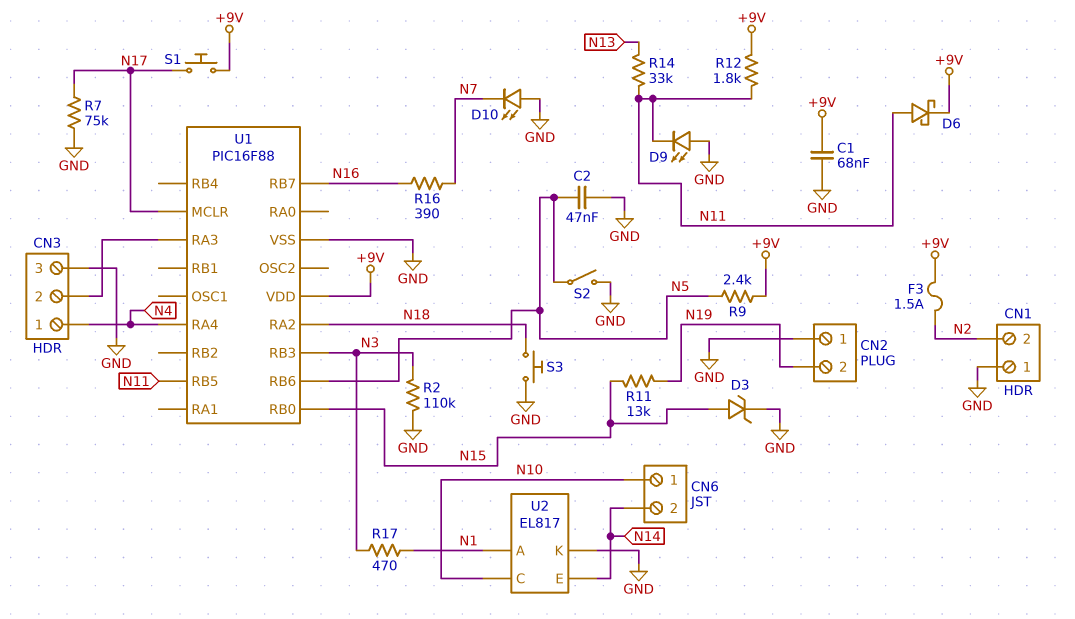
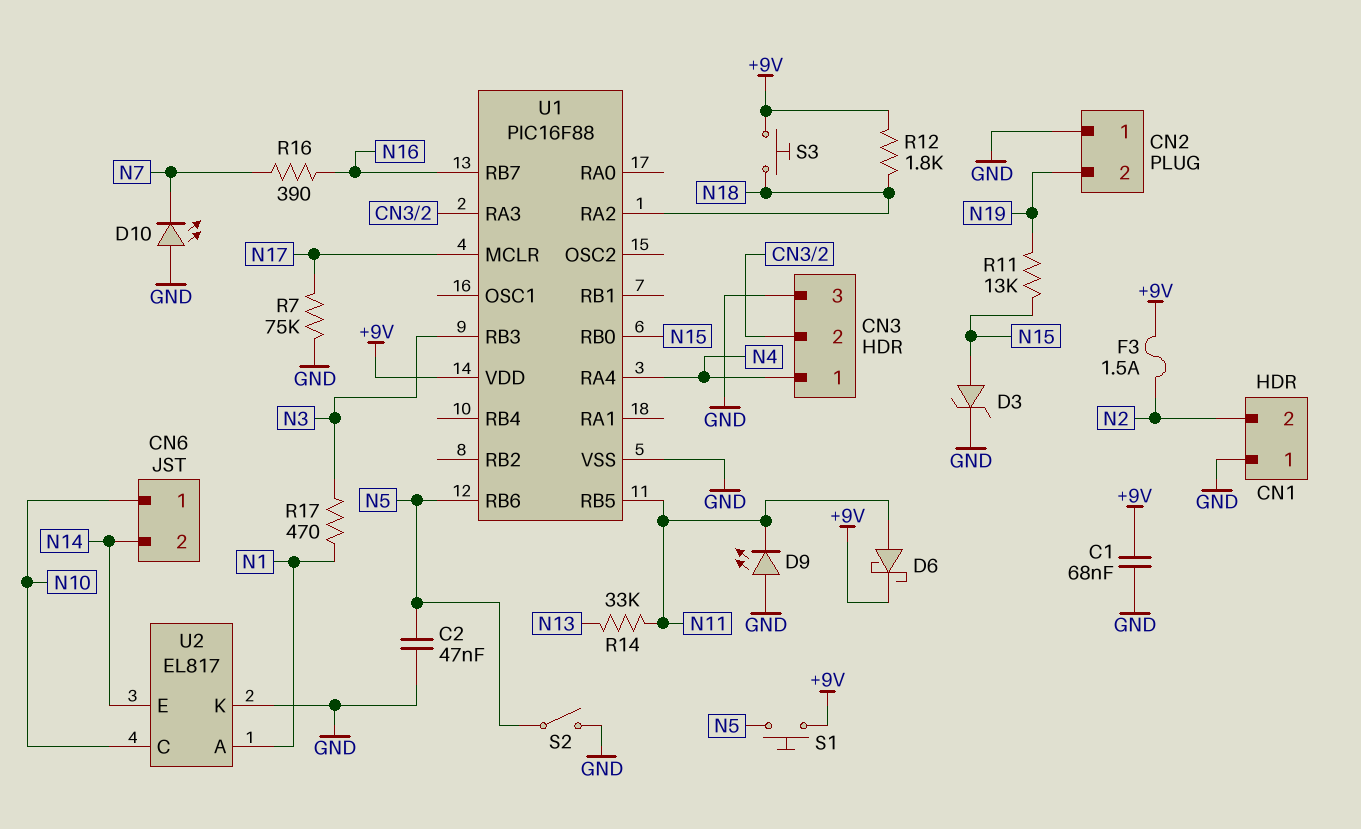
R2: 110k (GND, N3) -> none
R9: 2.4k (+9V, N5) -> none
R12: 1.8k (+9V, N11) -> 1.8k (+9V, N18)
S1: button (+9V, N17) -> button (+9V, N5)
S3: button (GND, N18) -> button (+9V, N18)

